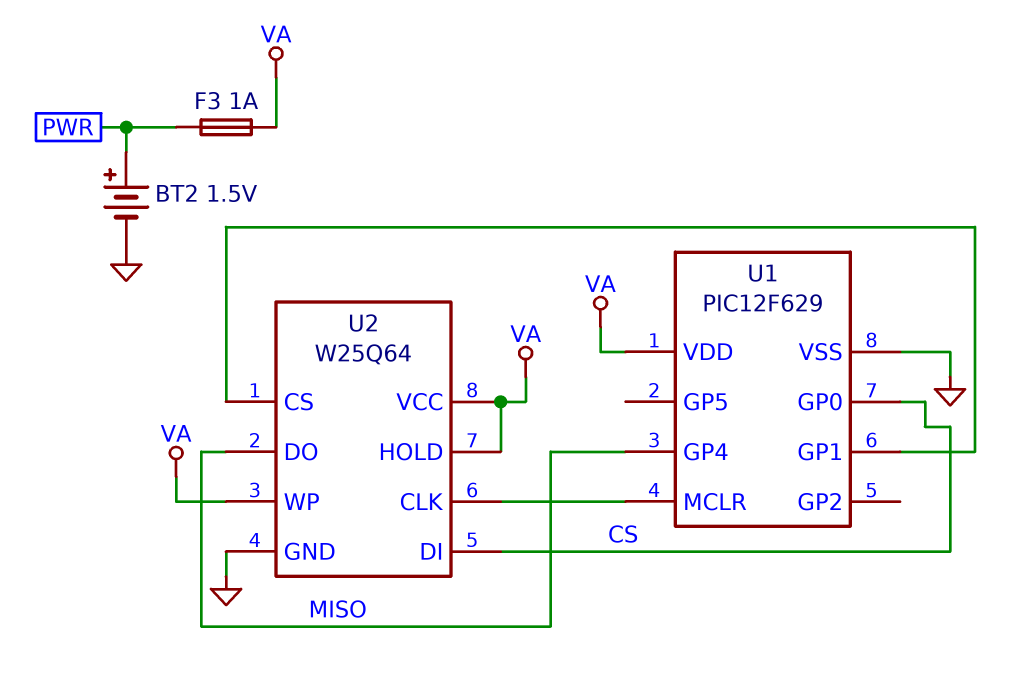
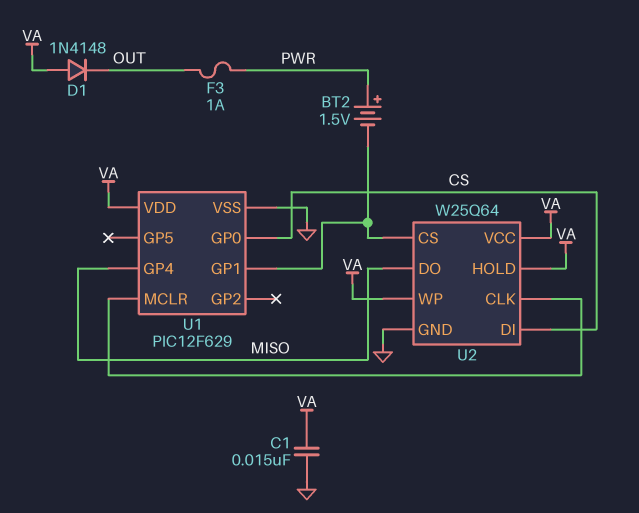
BT2: 1.5V (plus PWR, minus GND) -> 1.5V (plus PWR, minus U1/GP1)
C1: none -> 15nF (GND, VA)
D1: none -> diode 1N4148 (A VA, K OUT)
F3: 1A (PWR, VA) -> 1A (OUT, PWR)

